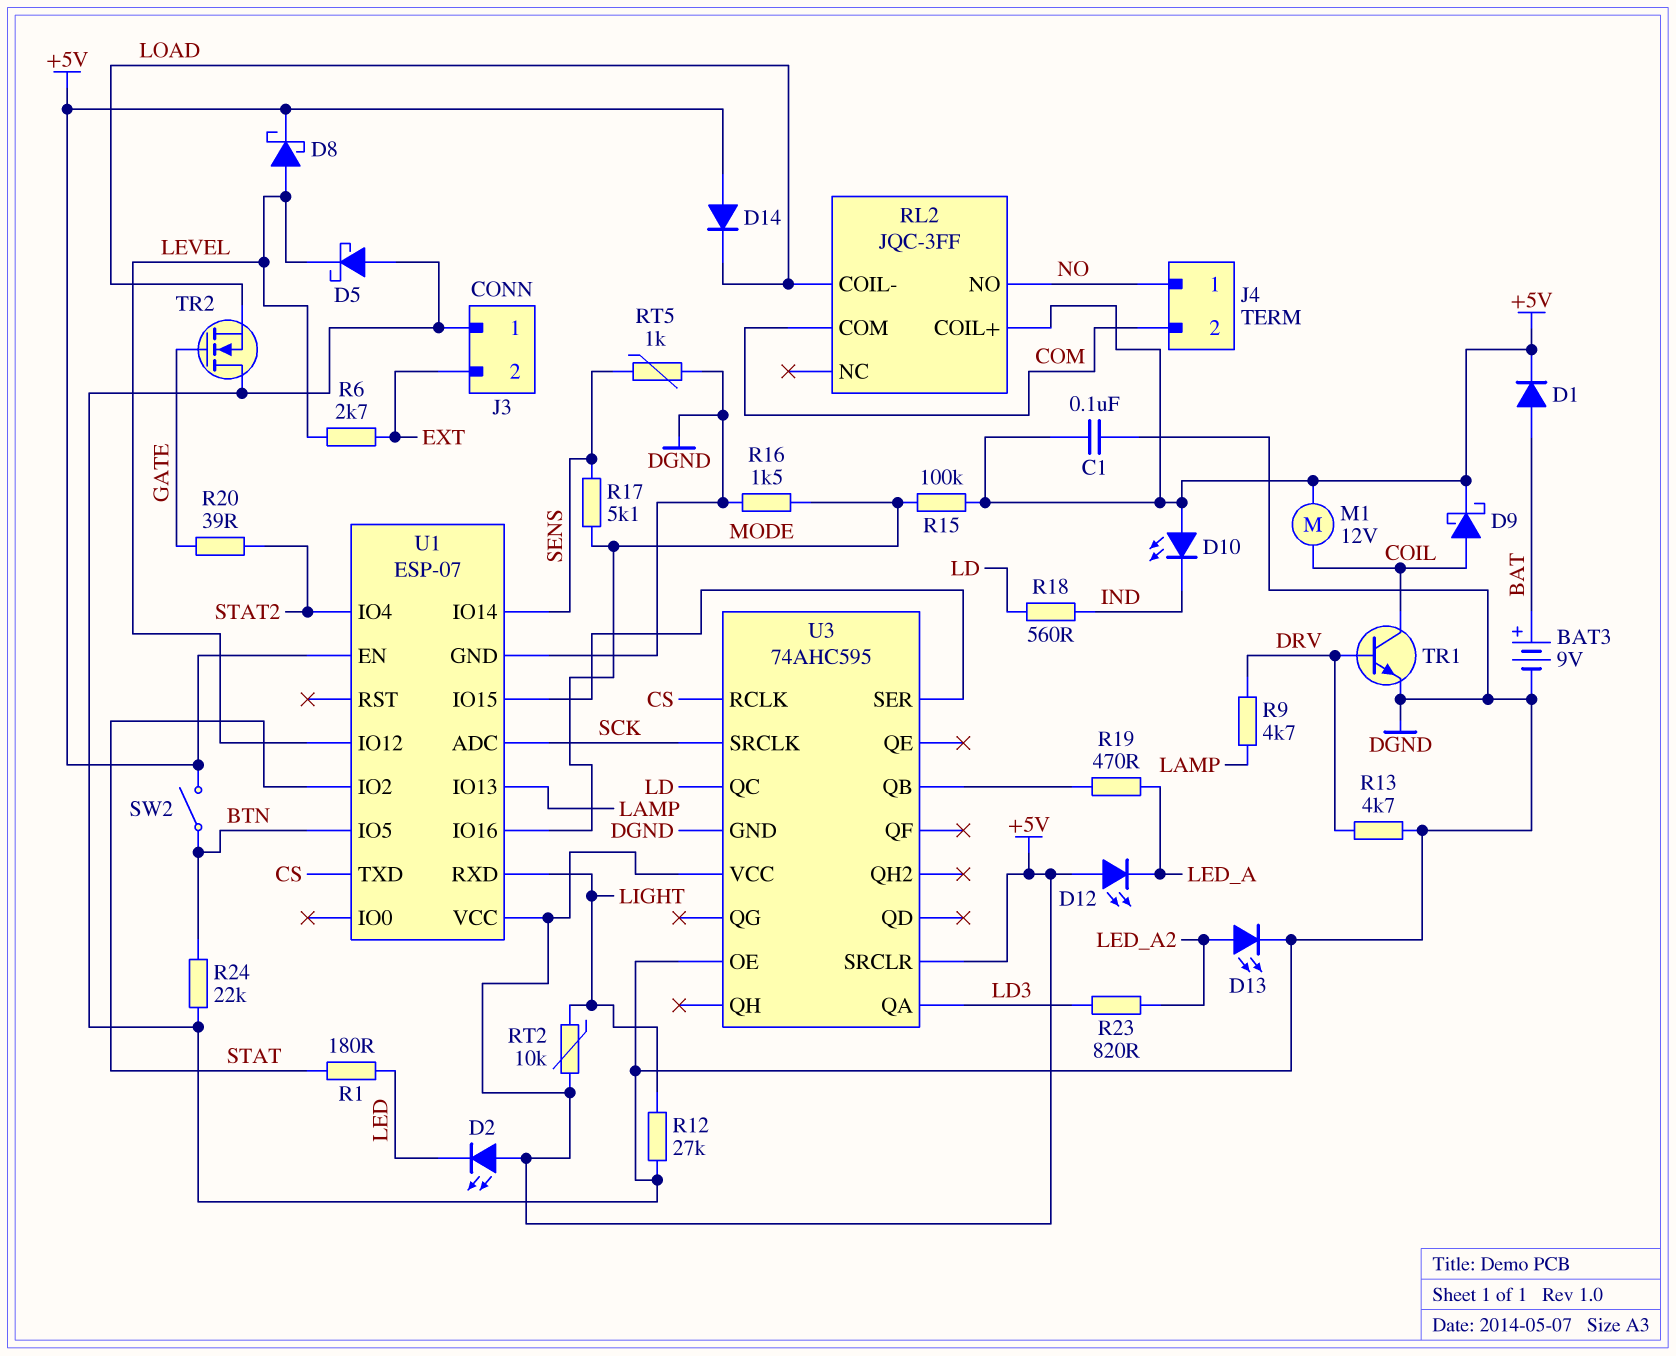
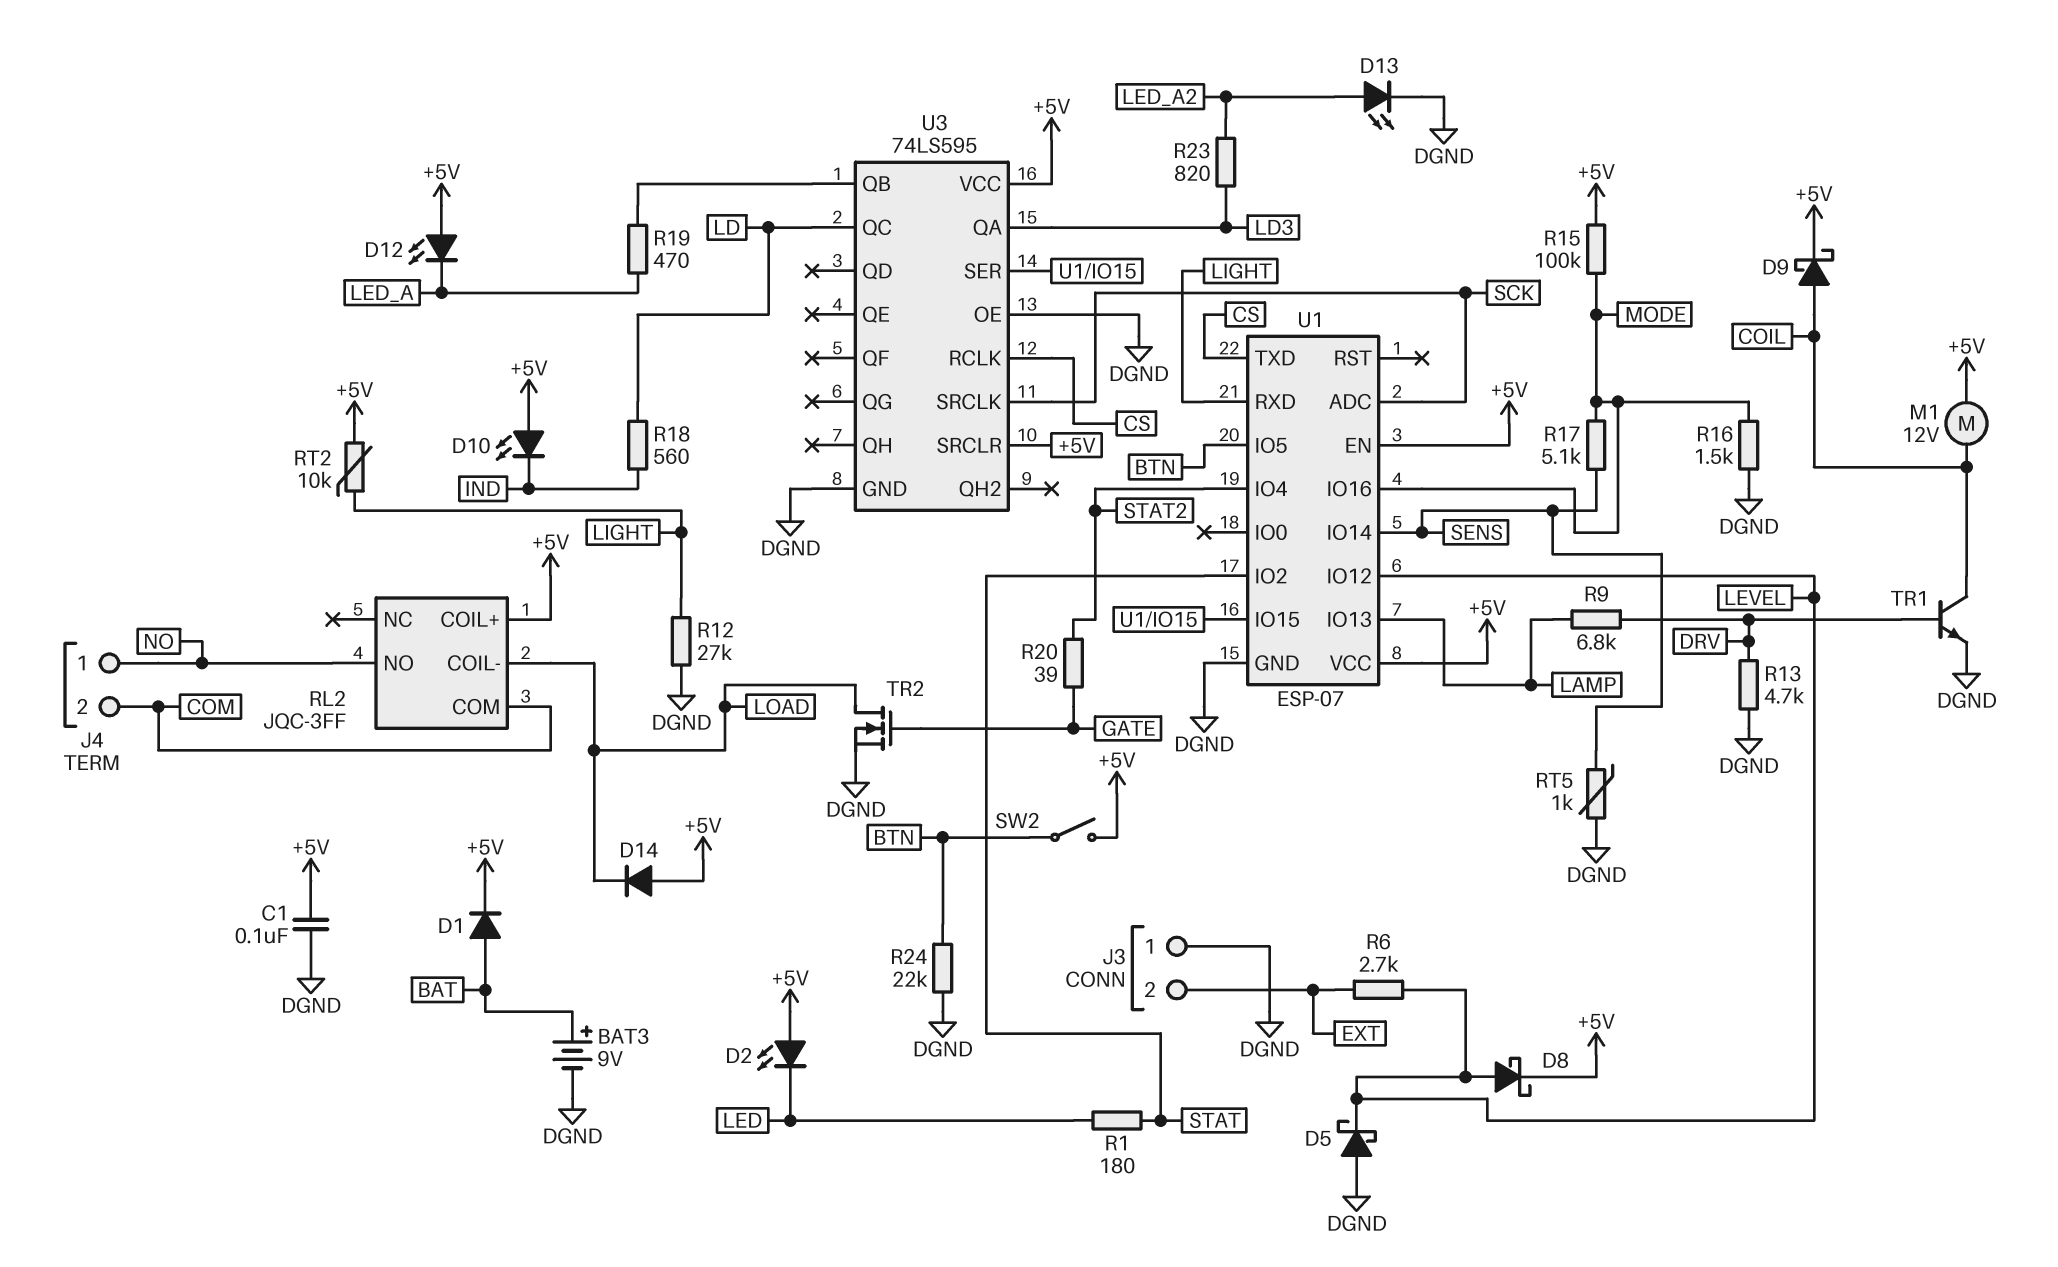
R9: 4.7k (DRV, LAMP) -> 6.8k (DRV, LAMP)
TR2: NMOS (G GATE, D DGND, S LOAD) -> NMOS (G GATE, D LOAD, S DGND)
U3: 74AHC595 -> 74LS595

